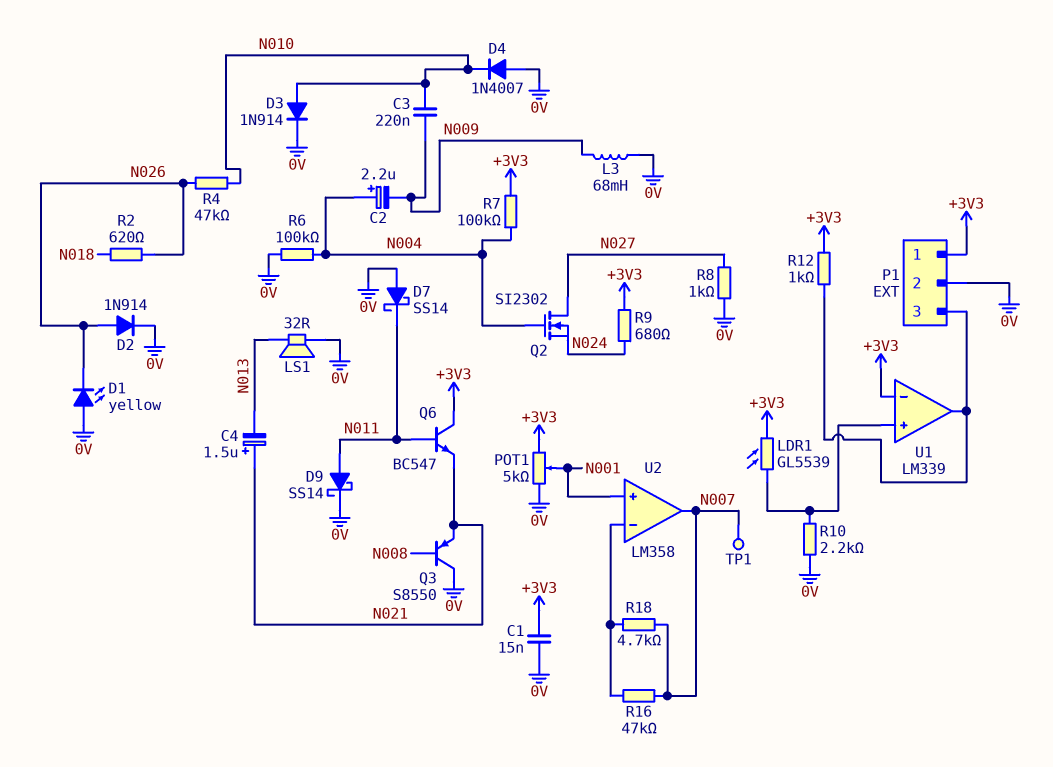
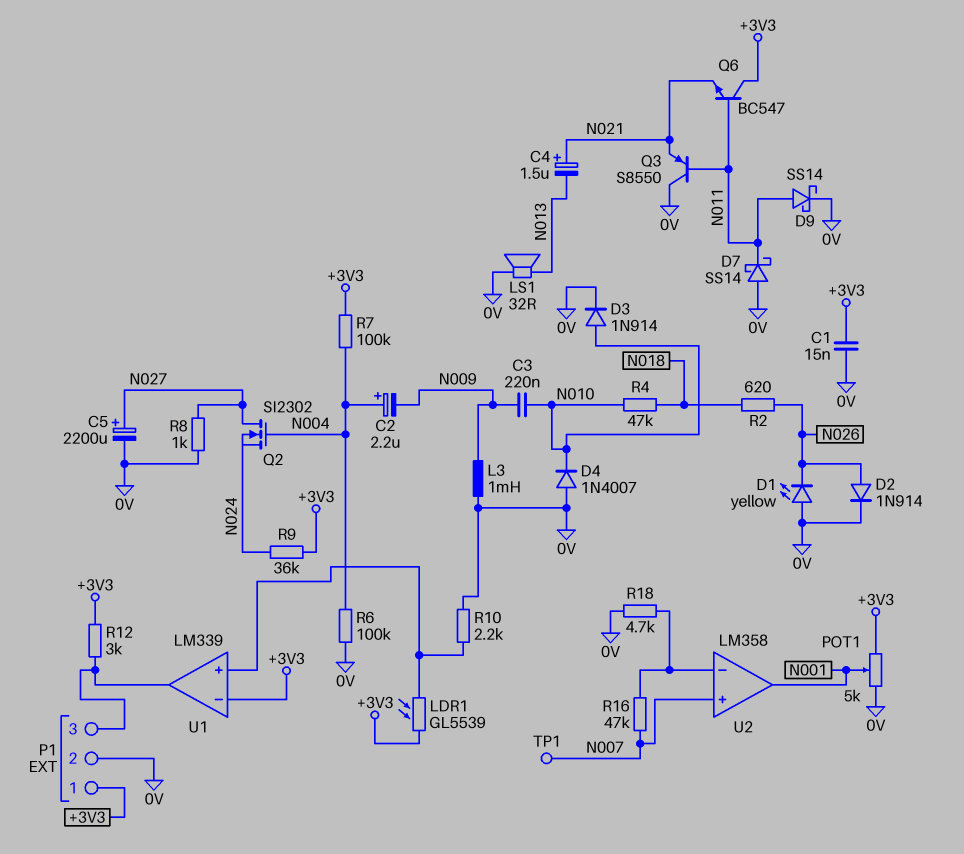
C5: none -> 2200uF (plus N027, minus 0V)
L3: 68mH (0V, N009) -> 1mH (0V, N009)
Q3: PNP S8550 (B N008, C 0V, E N021) -> PNP S8550 (B N011, C 0V, E N021)
R4: 47k (N010, N026) -> 47k (N010, N018)
R9: 680 (+3V3, N024) -> 36k (+3V3, N024)
R12: 1k (+3V3, P1/3) -> 3k (+3V3, P1/3)
R18: 4.7k (N007, U2/in-) -> 4.7k (0V, U2/in-)
U2 pin in+: N001 -> N007
U2 pin out: N007 -> N001

